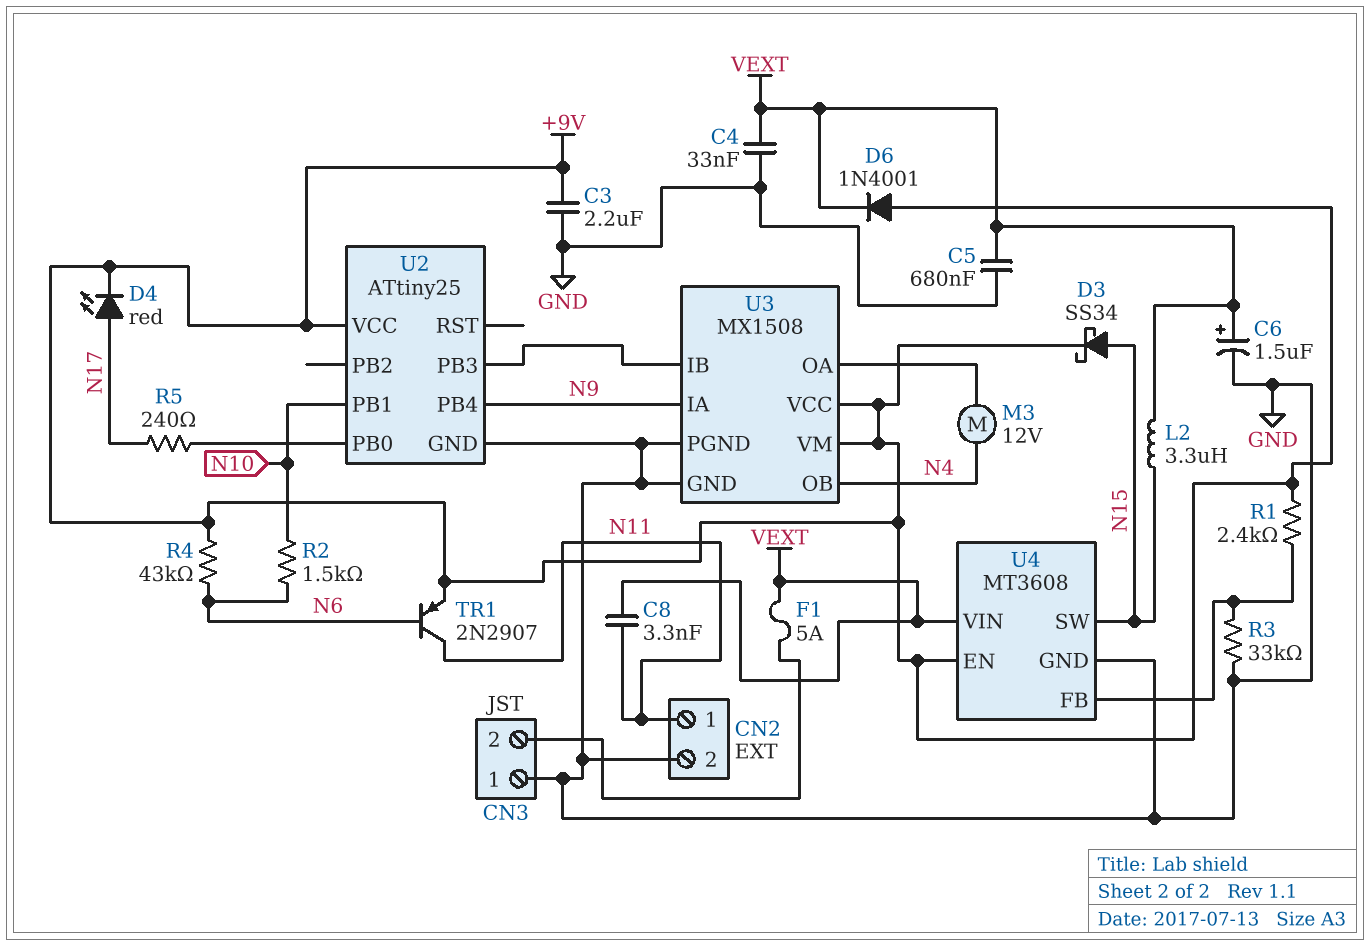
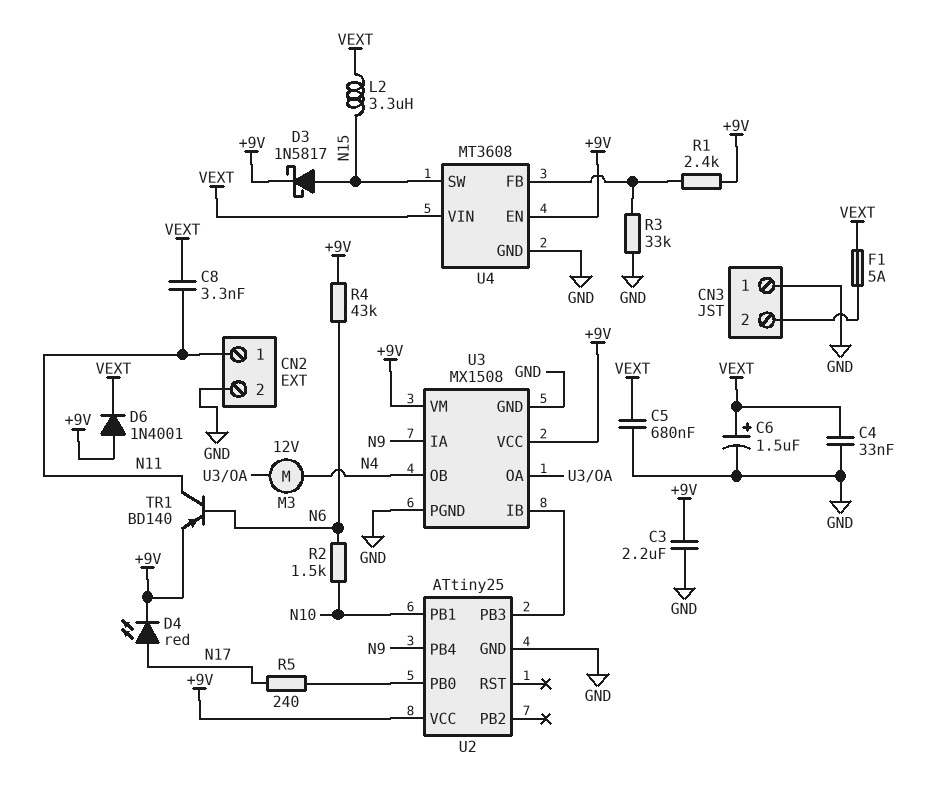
D3: schottky SS34 (A N15, K +9V) -> schottky 1N5817 (A N15, K +9V)
TR1: PNP 2N2907 (B N6, C N11, E +9V) -> PNP BD140 (B N6, C N11, E +9V)

